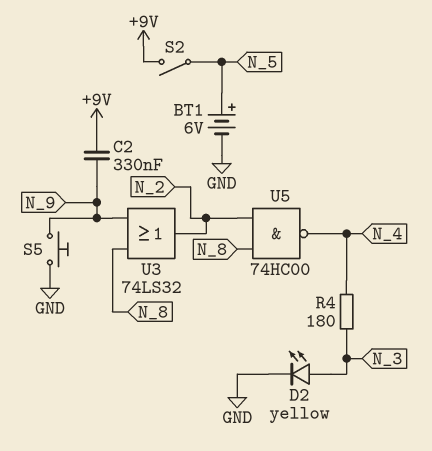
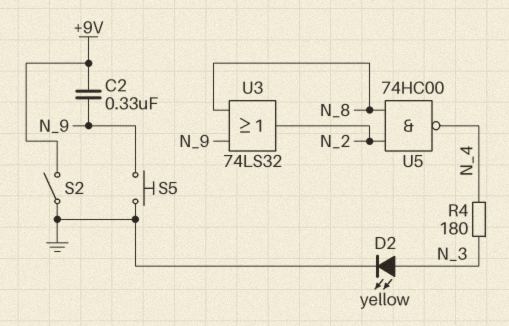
BT1: 6V (plus N_5, minus GND) -> none
S2: switch (+9V, N_5) -> switch (+9V, GND)

